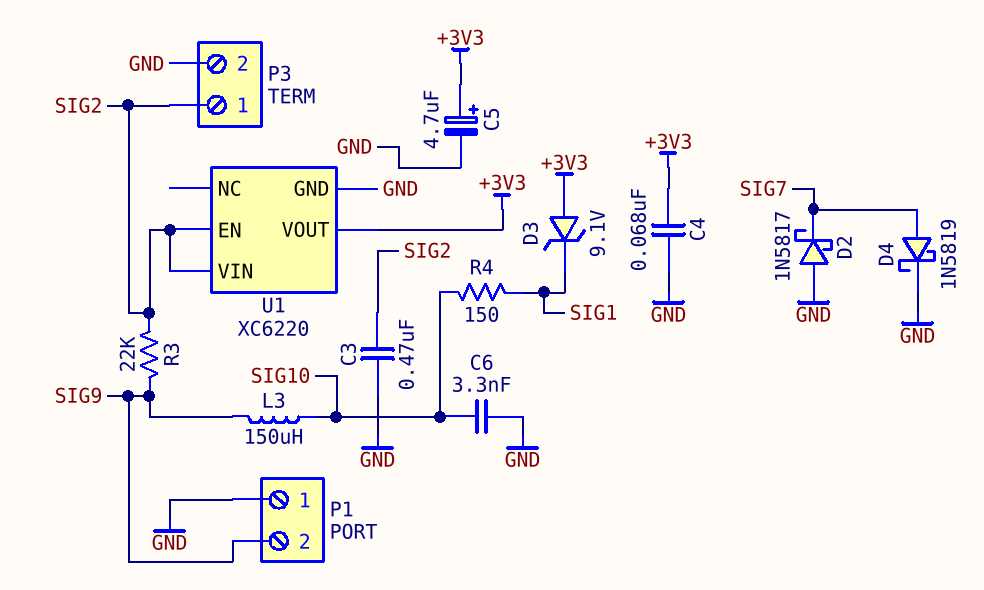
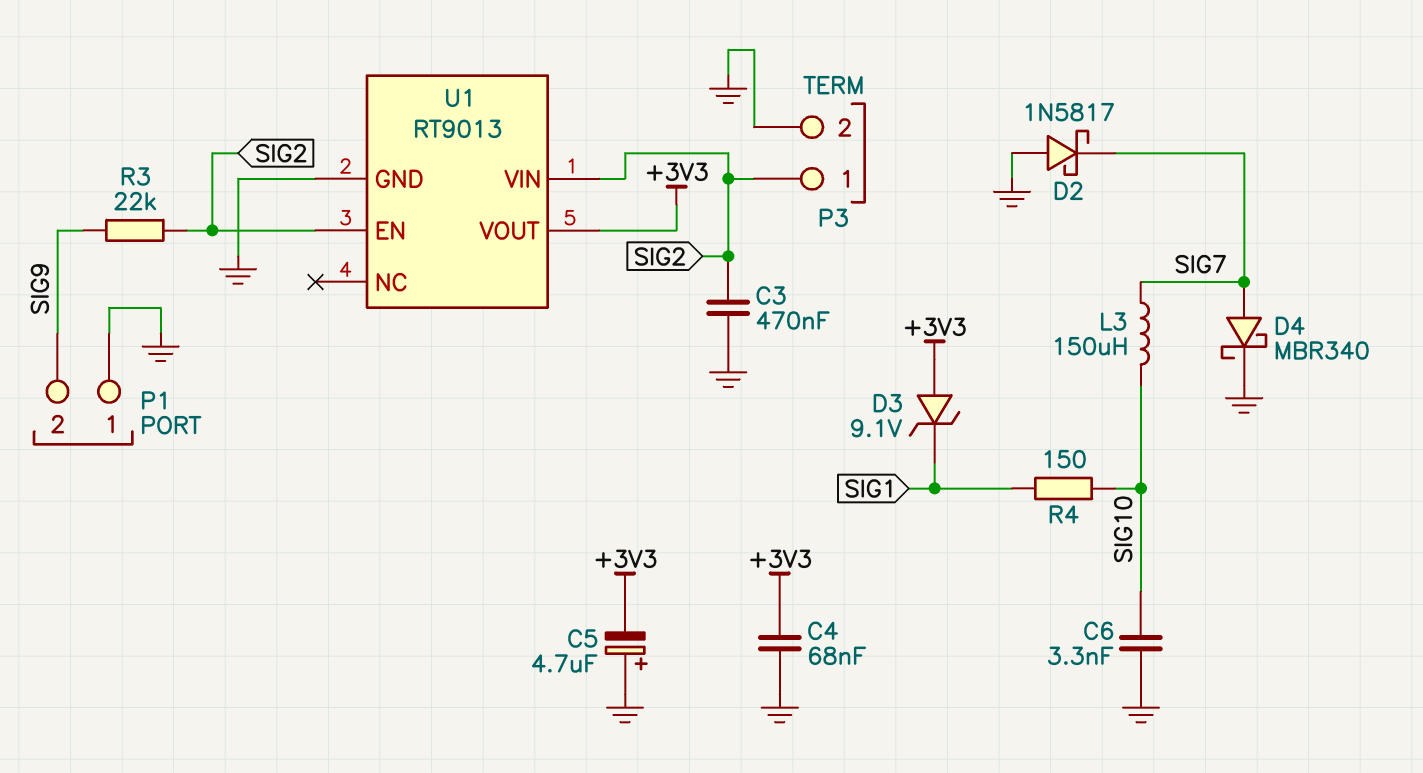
C5: 4.7uF (plus +3V3, minus GND) -> 4.7uF (plus GND, minus +3V3)
D4: schottky 1N5819 (A SIG7, K GND) -> schottky MBR340 (A SIG7, K GND)
L3: 150uH (SIG9, SIG10) -> 150uH (SIG7, SIG10)
U1: XC6220 -> RT9013

